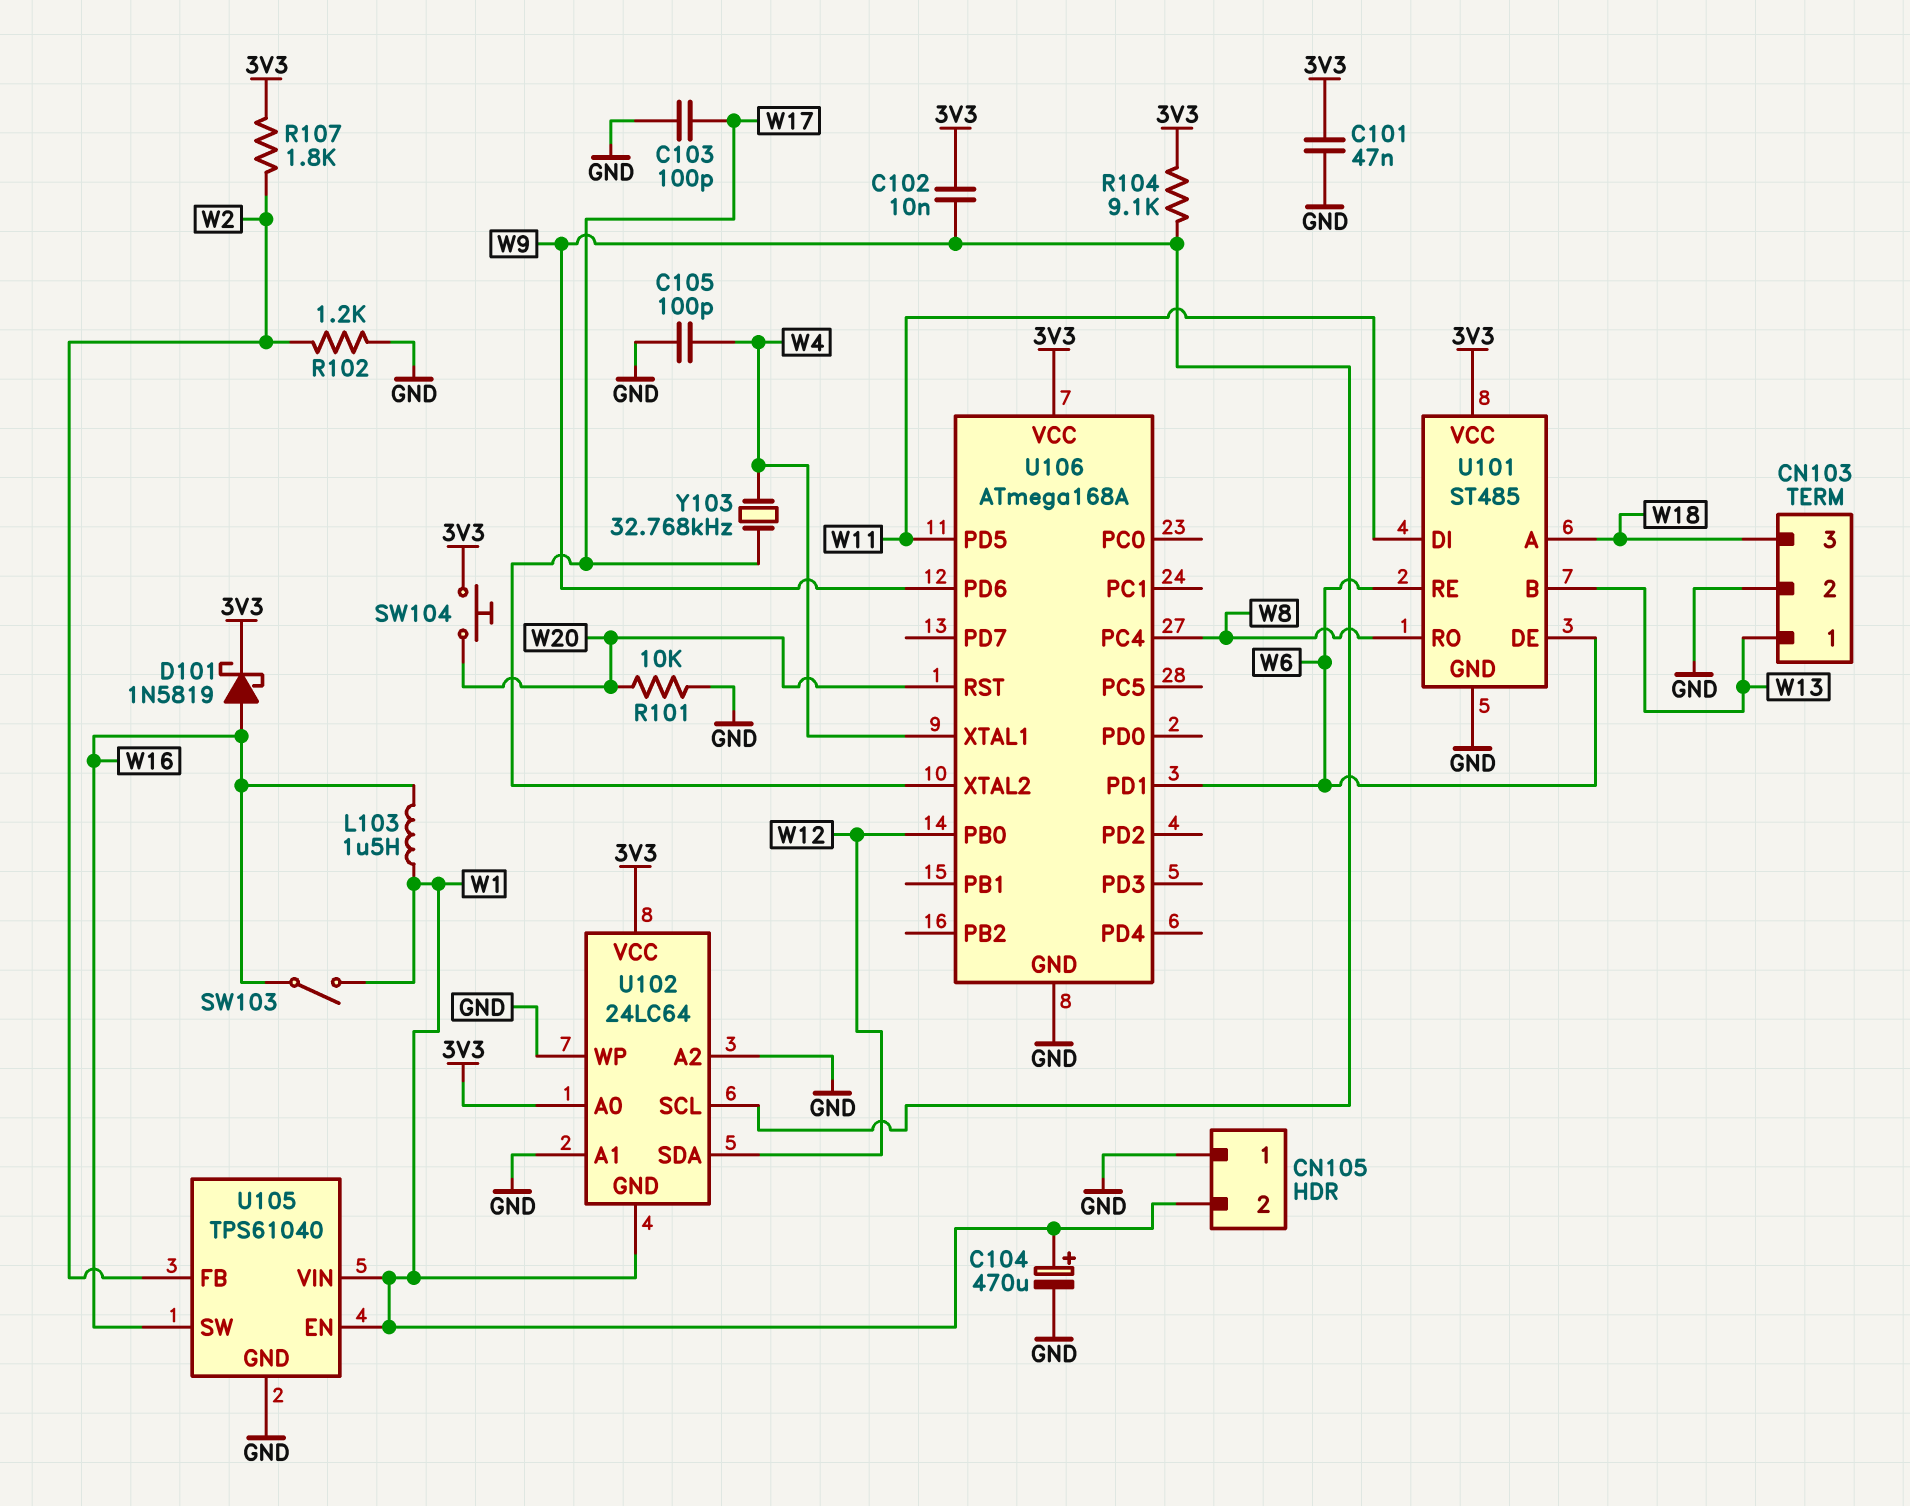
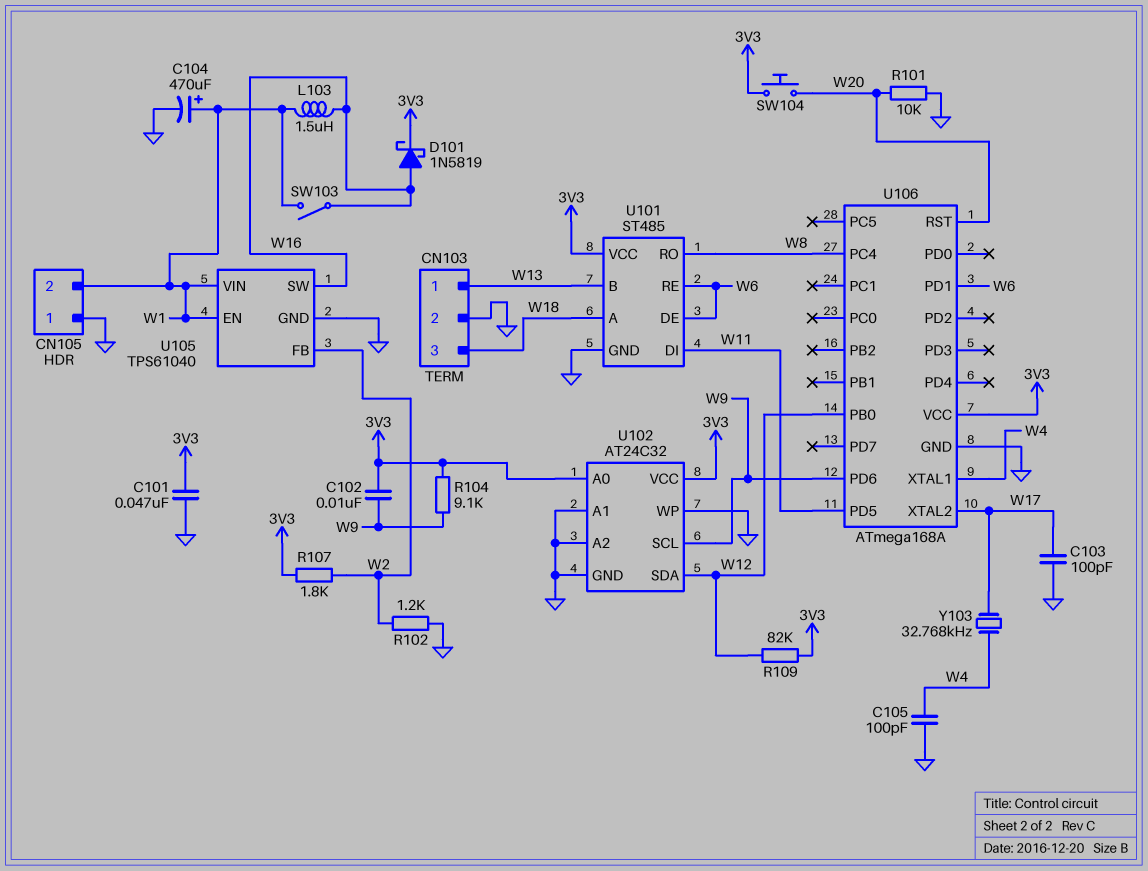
R109: none -> 82k (3V3, W12)
U102: 24LC64 -> AT24C32
U102 pin GND: W1 -> GND

